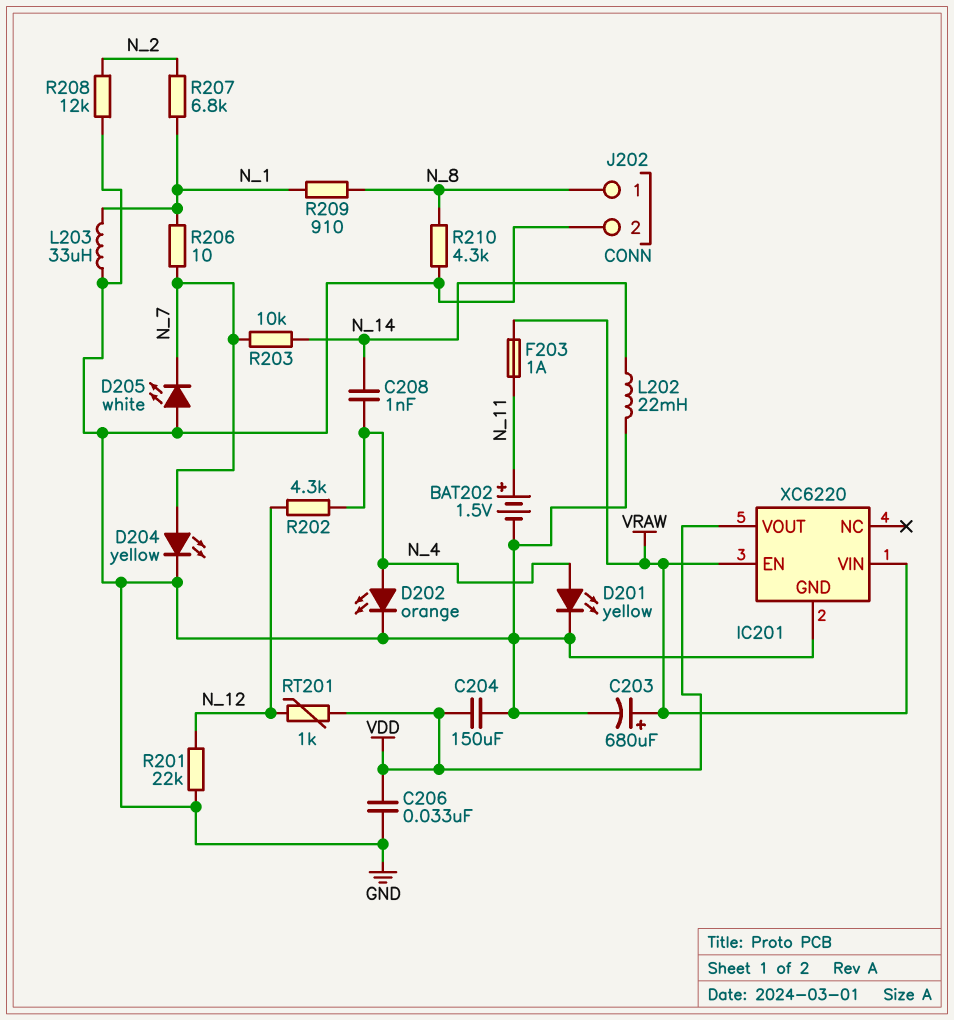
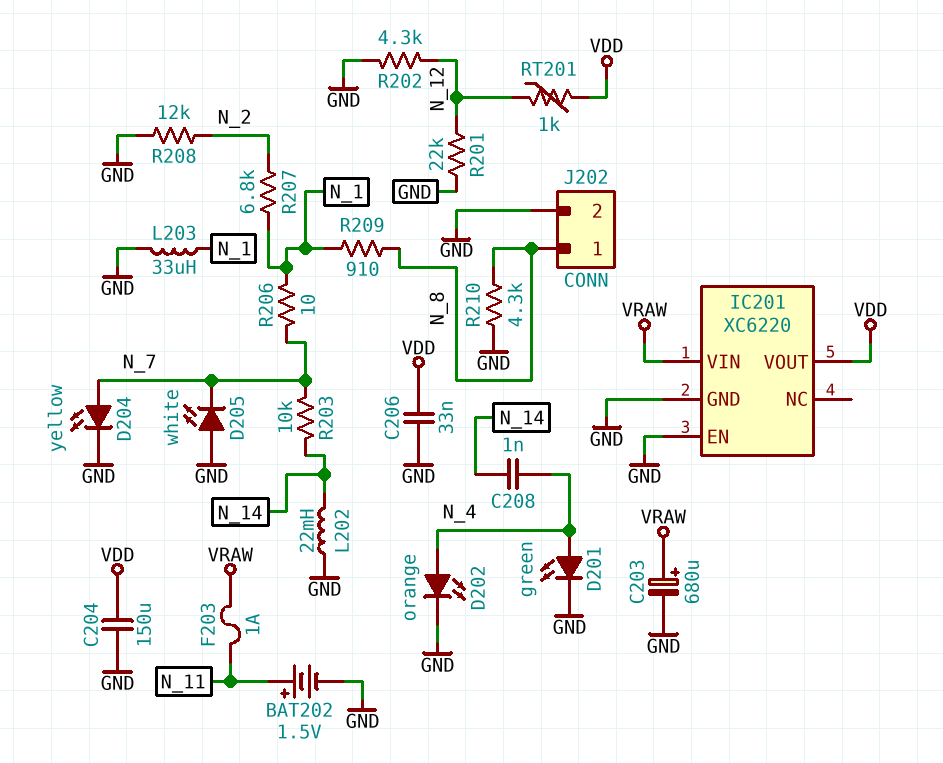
D201: LED yellow (A N_4, K GND) -> LED green (A N_4, K GND)
IC201 pin EN: VRAW -> GND
R202: 4.3k (N_4, N_12) -> 4.3k (GND, N_12)

